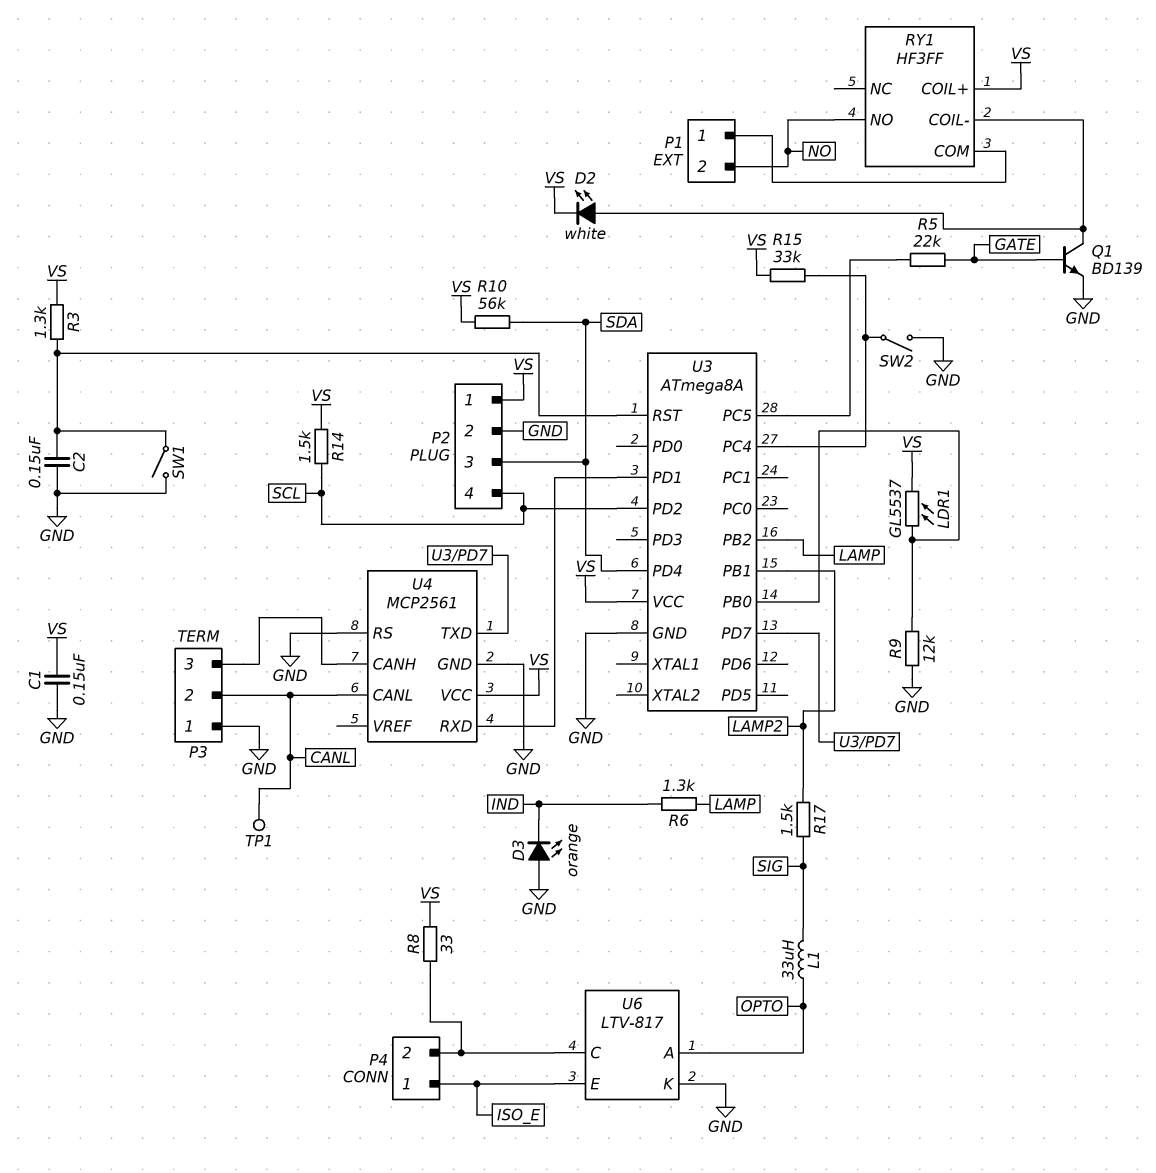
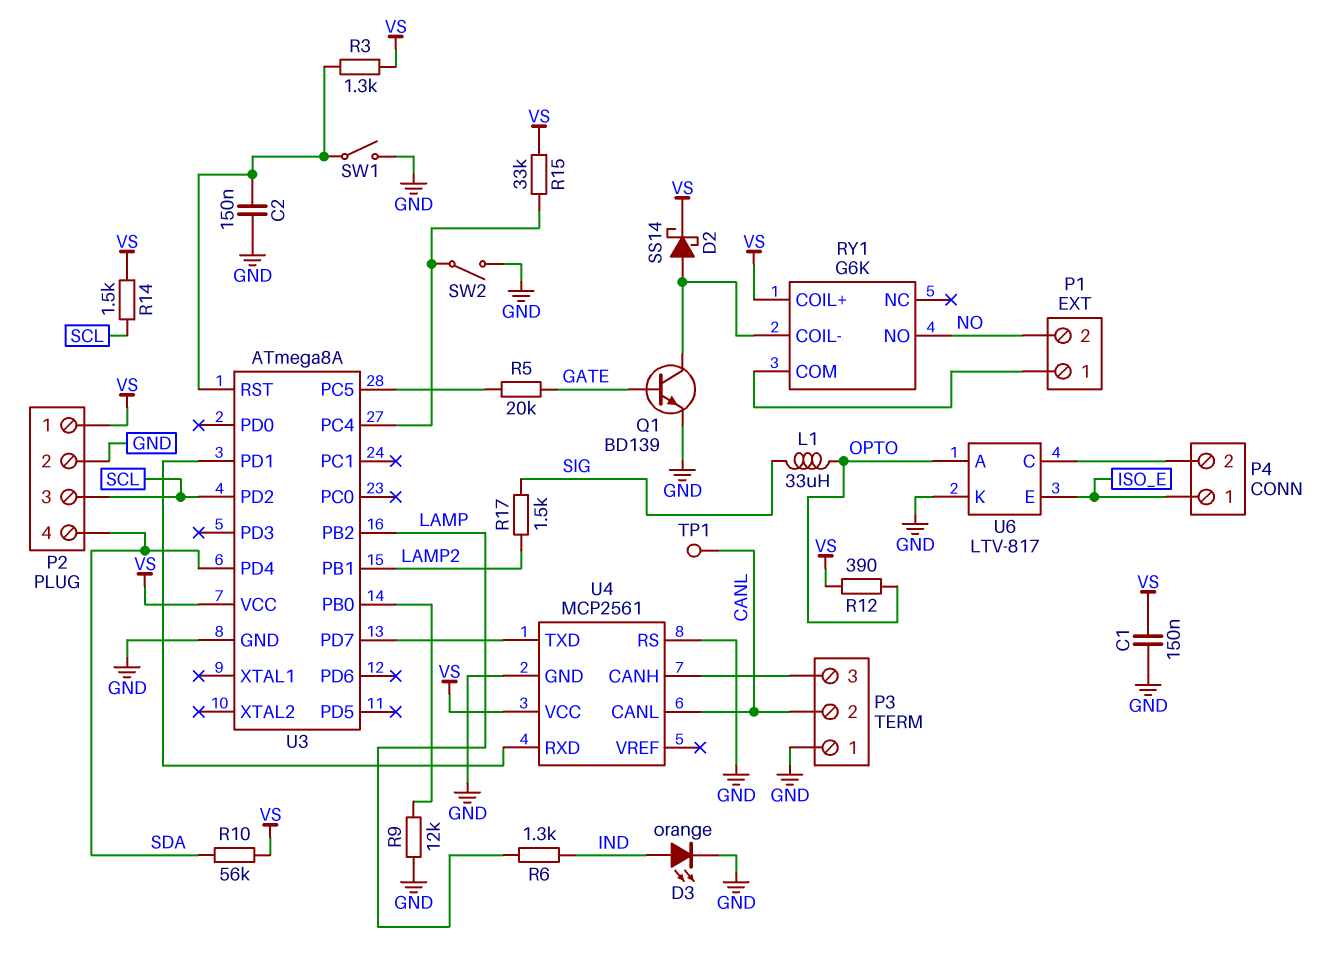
D2: LED white (A RY1/COIL-, K VS) -> schottky SS14 (A RY1/COIL-, K VS)
D3: LED orange (A GND, K IND) -> LED orange (A IND, K GND)
LDR1: GL5537 (U3/PB0, VS) -> none
P2 pin 3: SDA -> SCL
P2 pin 4: SCL -> SDA
R5: 22k (GATE, U3/PC5) -> 20k (GATE, U3/PC5)
R8: 33 (P4/2, VS) -> none
R12: none -> 390 (OPTO, VS)
RY1: HF3FF -> G6K

